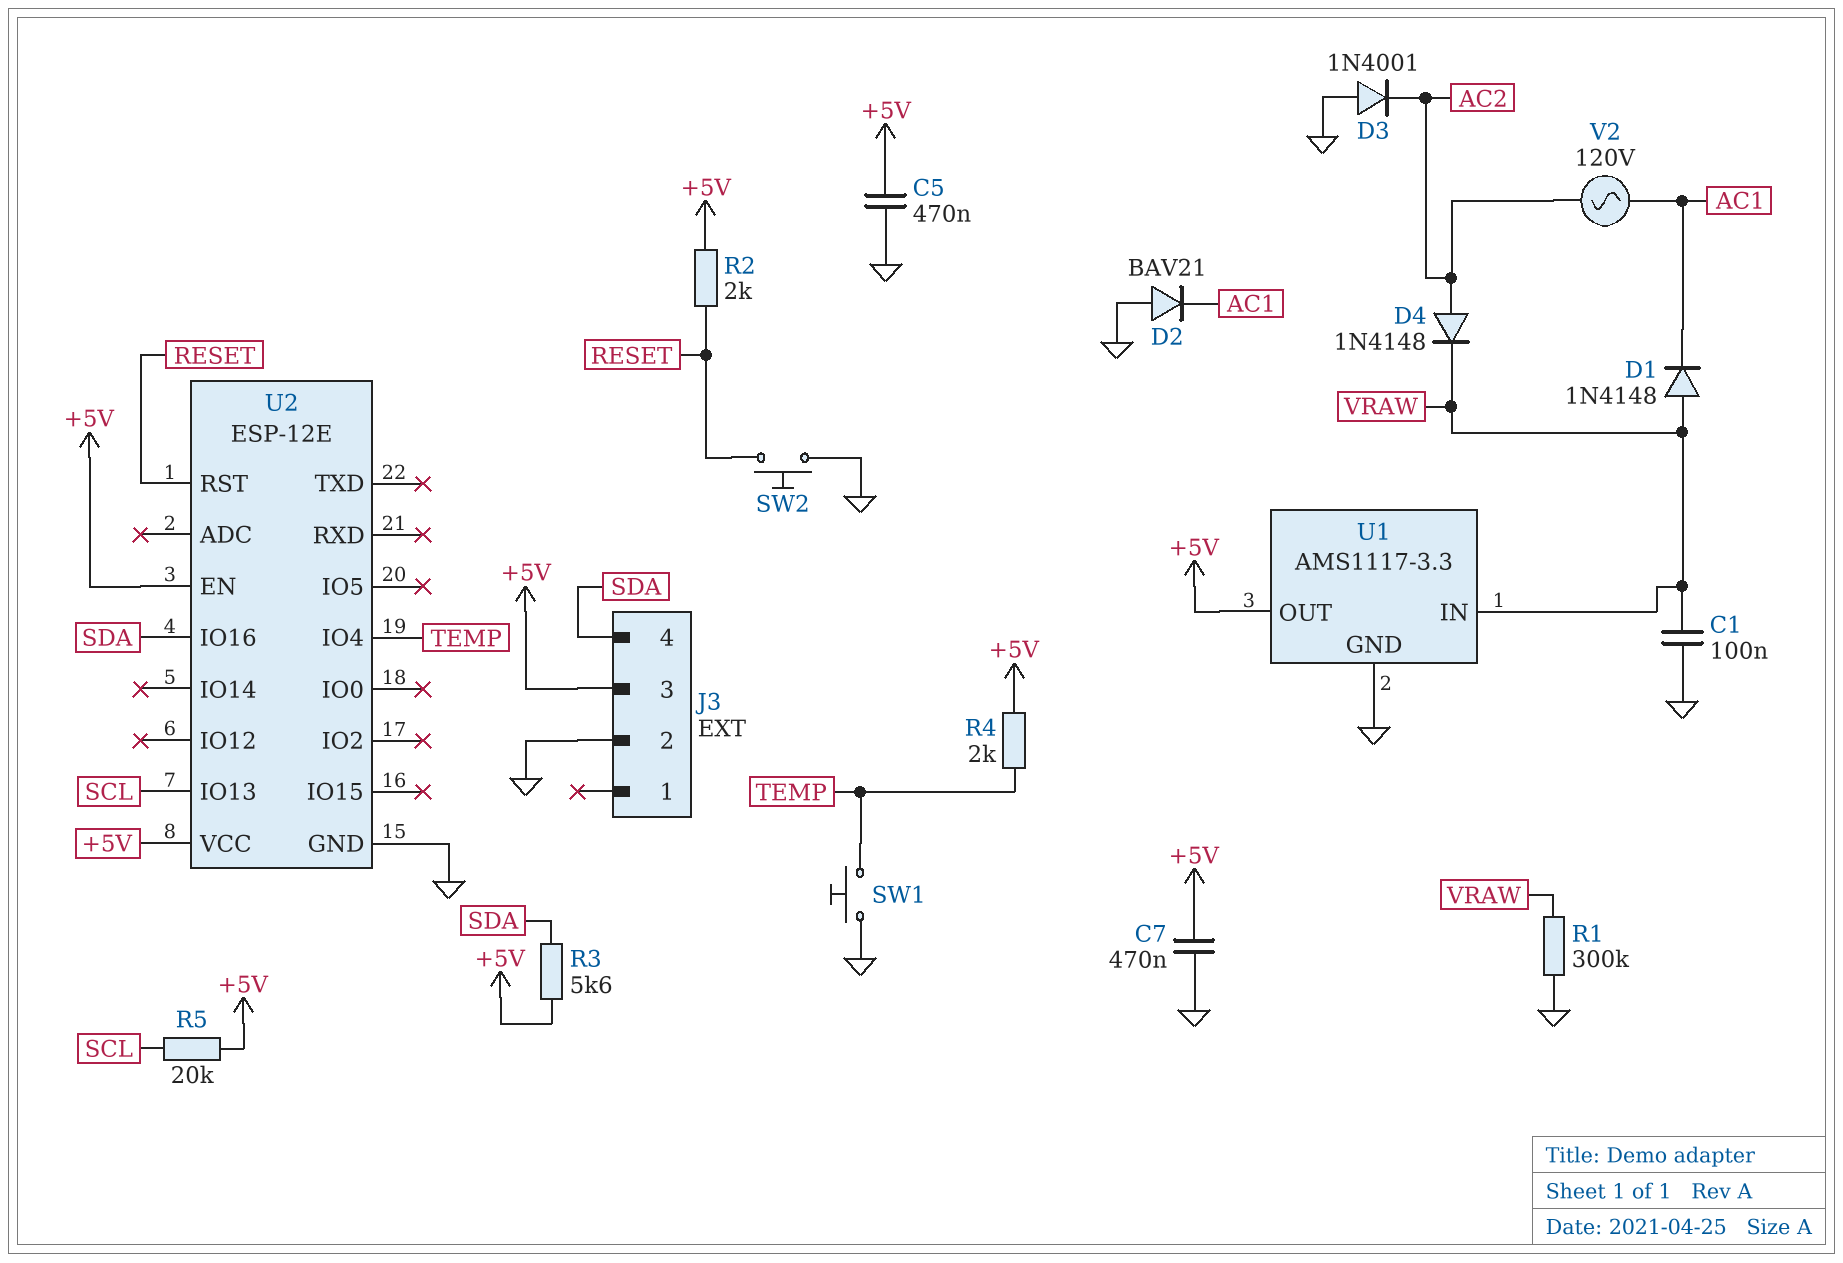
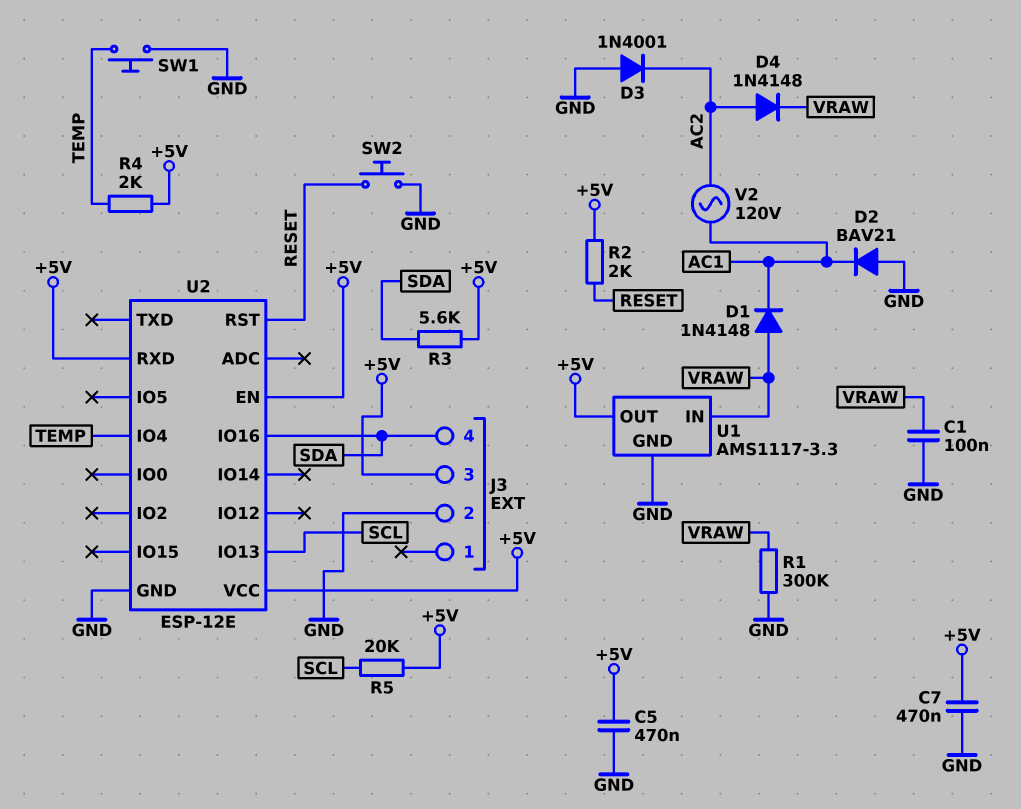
U2 pin RXD: none -> +5V

